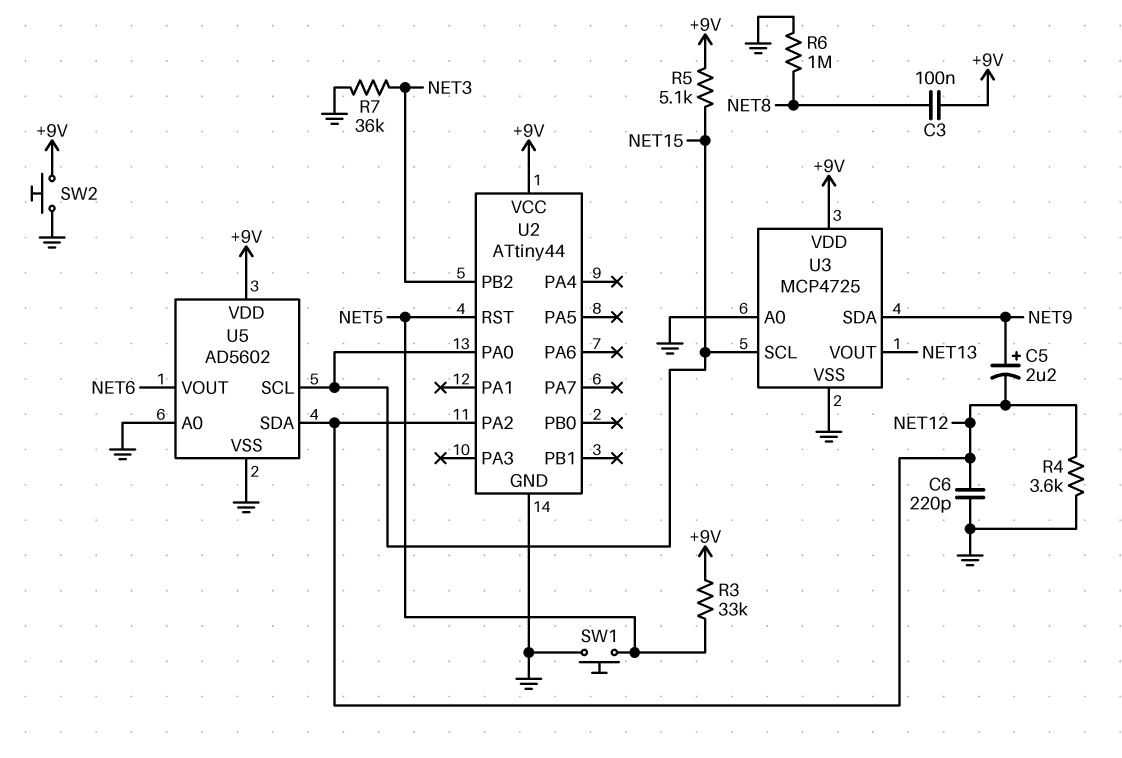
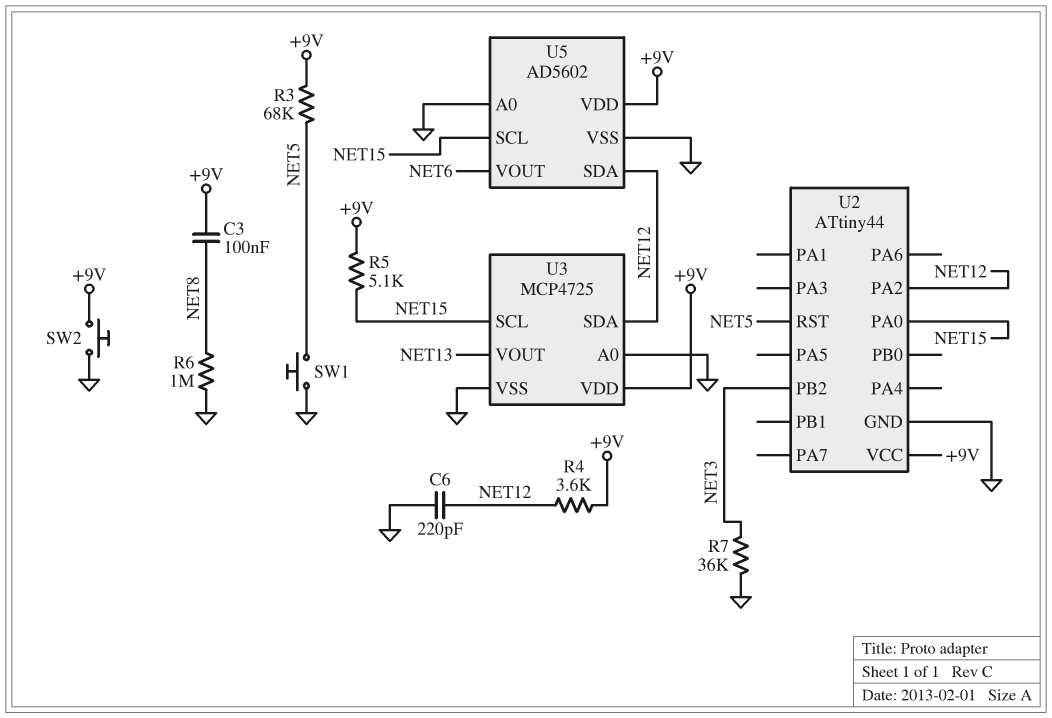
C5: 2.2uF (plus NET9, minus NET12) -> none
R3: 33k (+9V, NET5) -> 68k (+9V, NET5)
R4: 3.6k (GND, NET12) -> 3.6k (+9V, NET12)
U3 pin SDA: NET9 -> NET12

